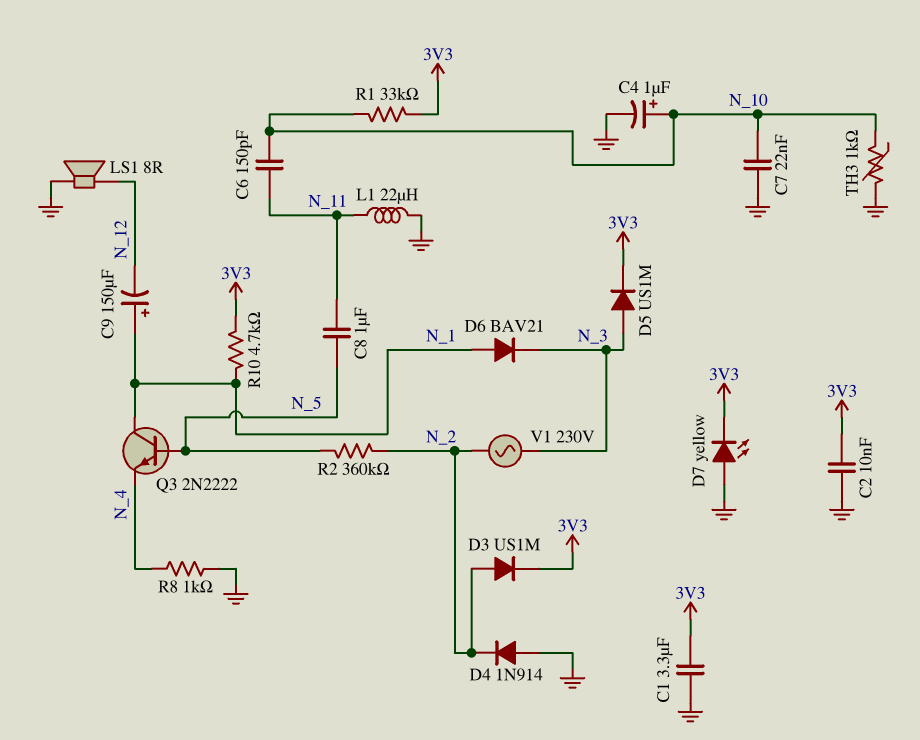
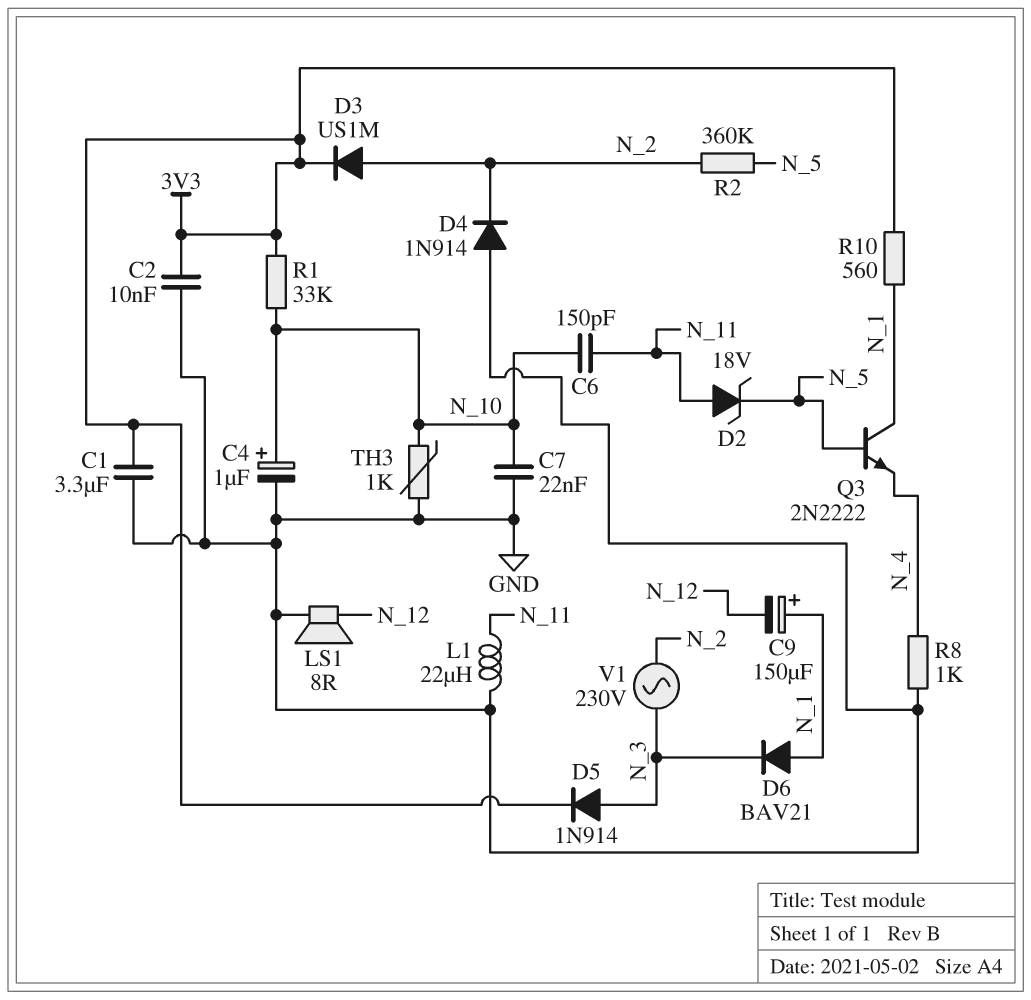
C8: 1uF (N_5, N_11) -> none
D2: none -> zener 18V (A N_11, K N_5)
D5: diode US1M (A N_3, K 3V3) -> diode 1N914 (A N_3, K 3V3)
D7: LED yellow (A GND, K 3V3) -> none
R10: 4.7k (3V3, N_1) -> 560 (3V3, N_1)

